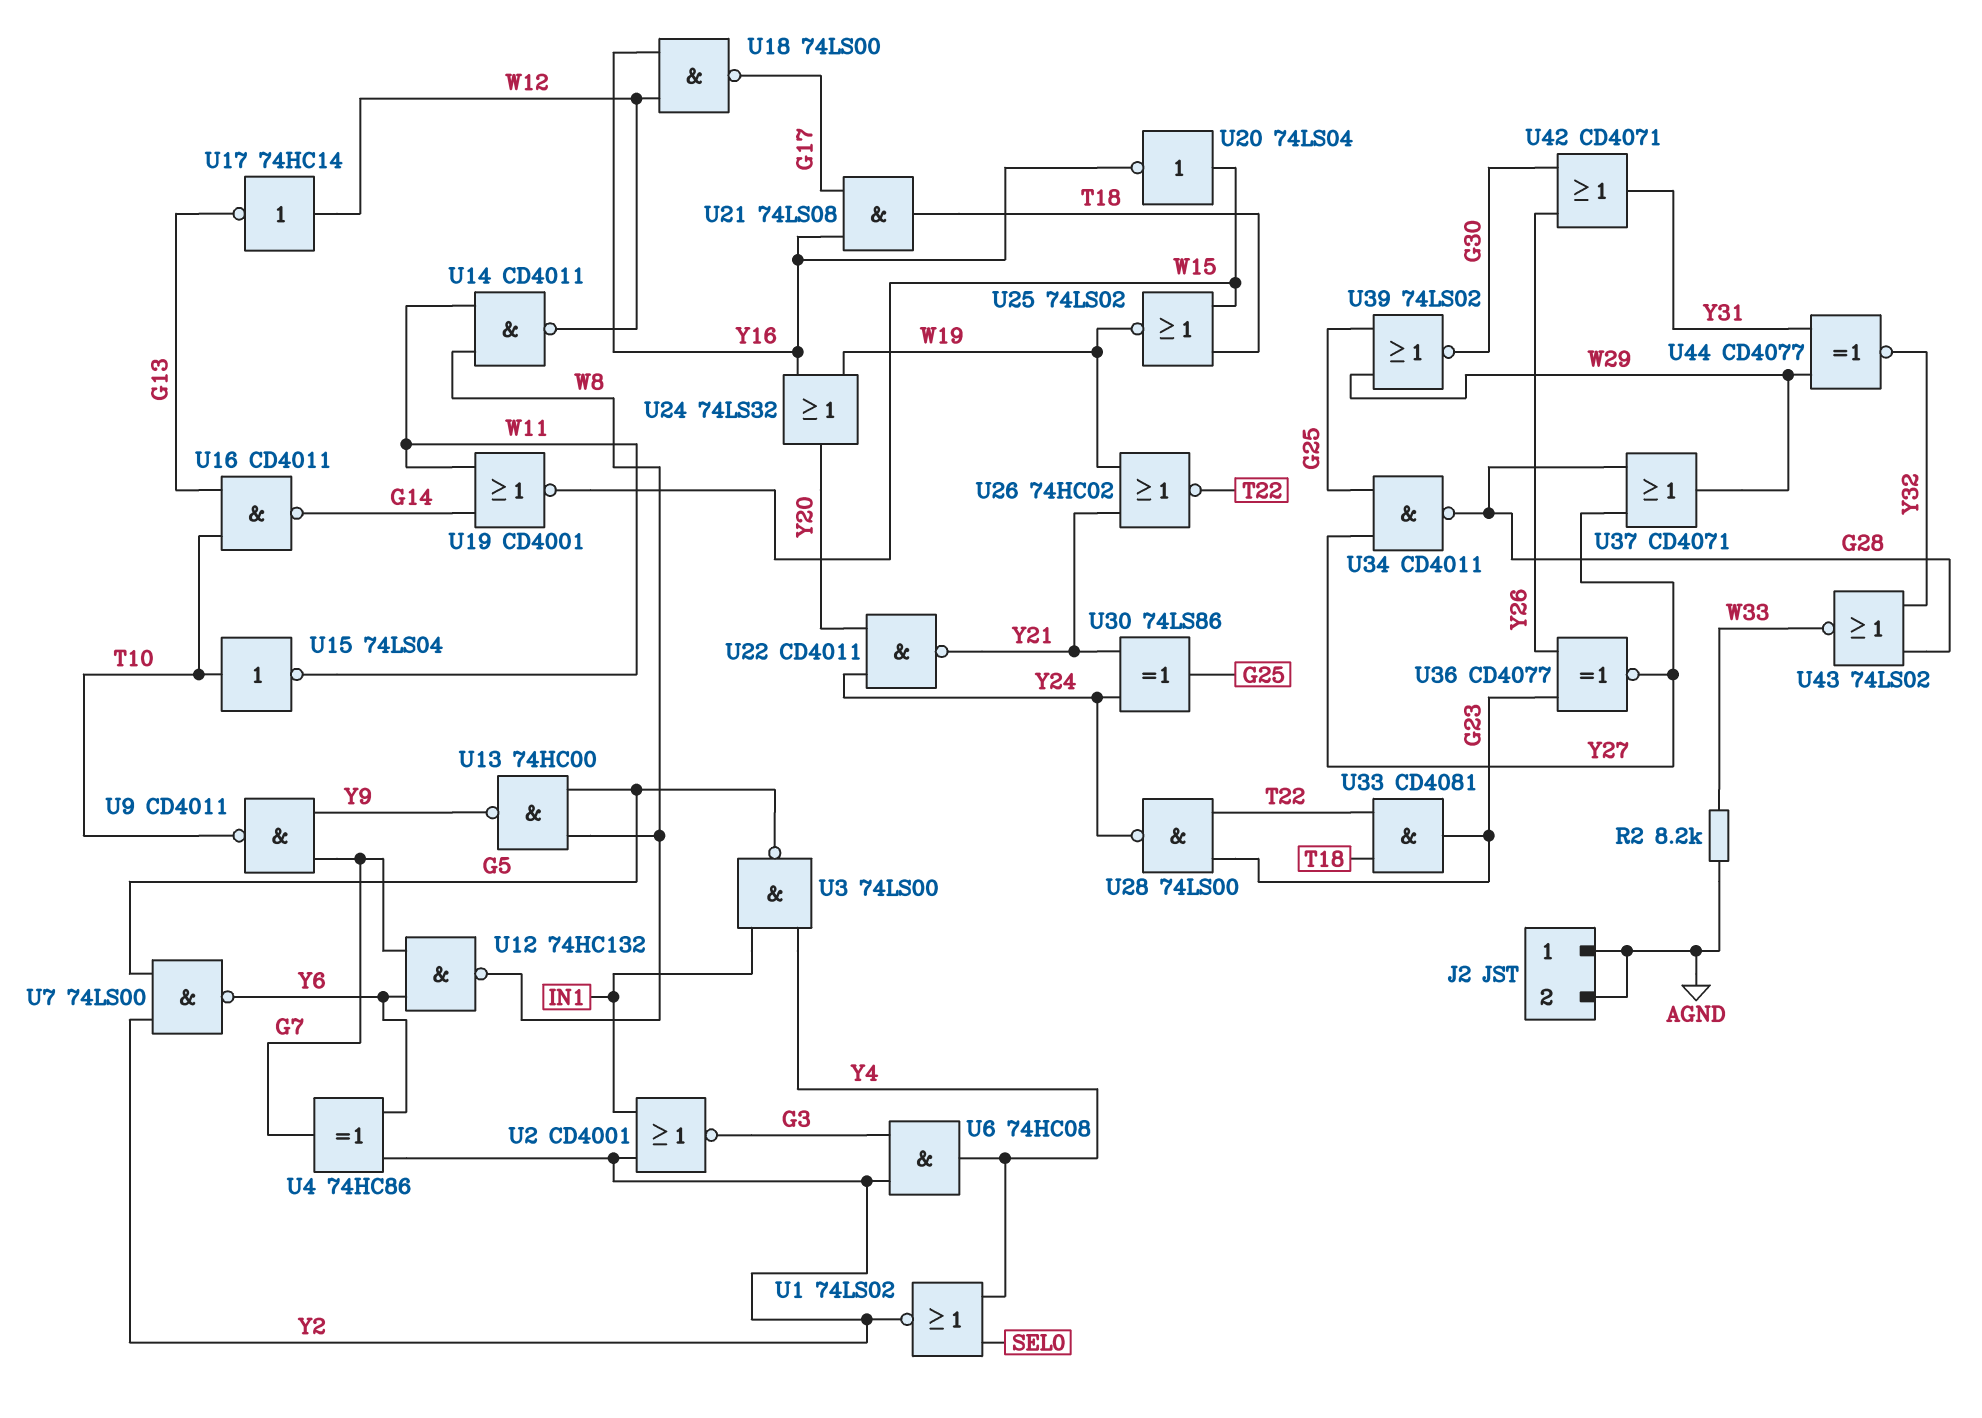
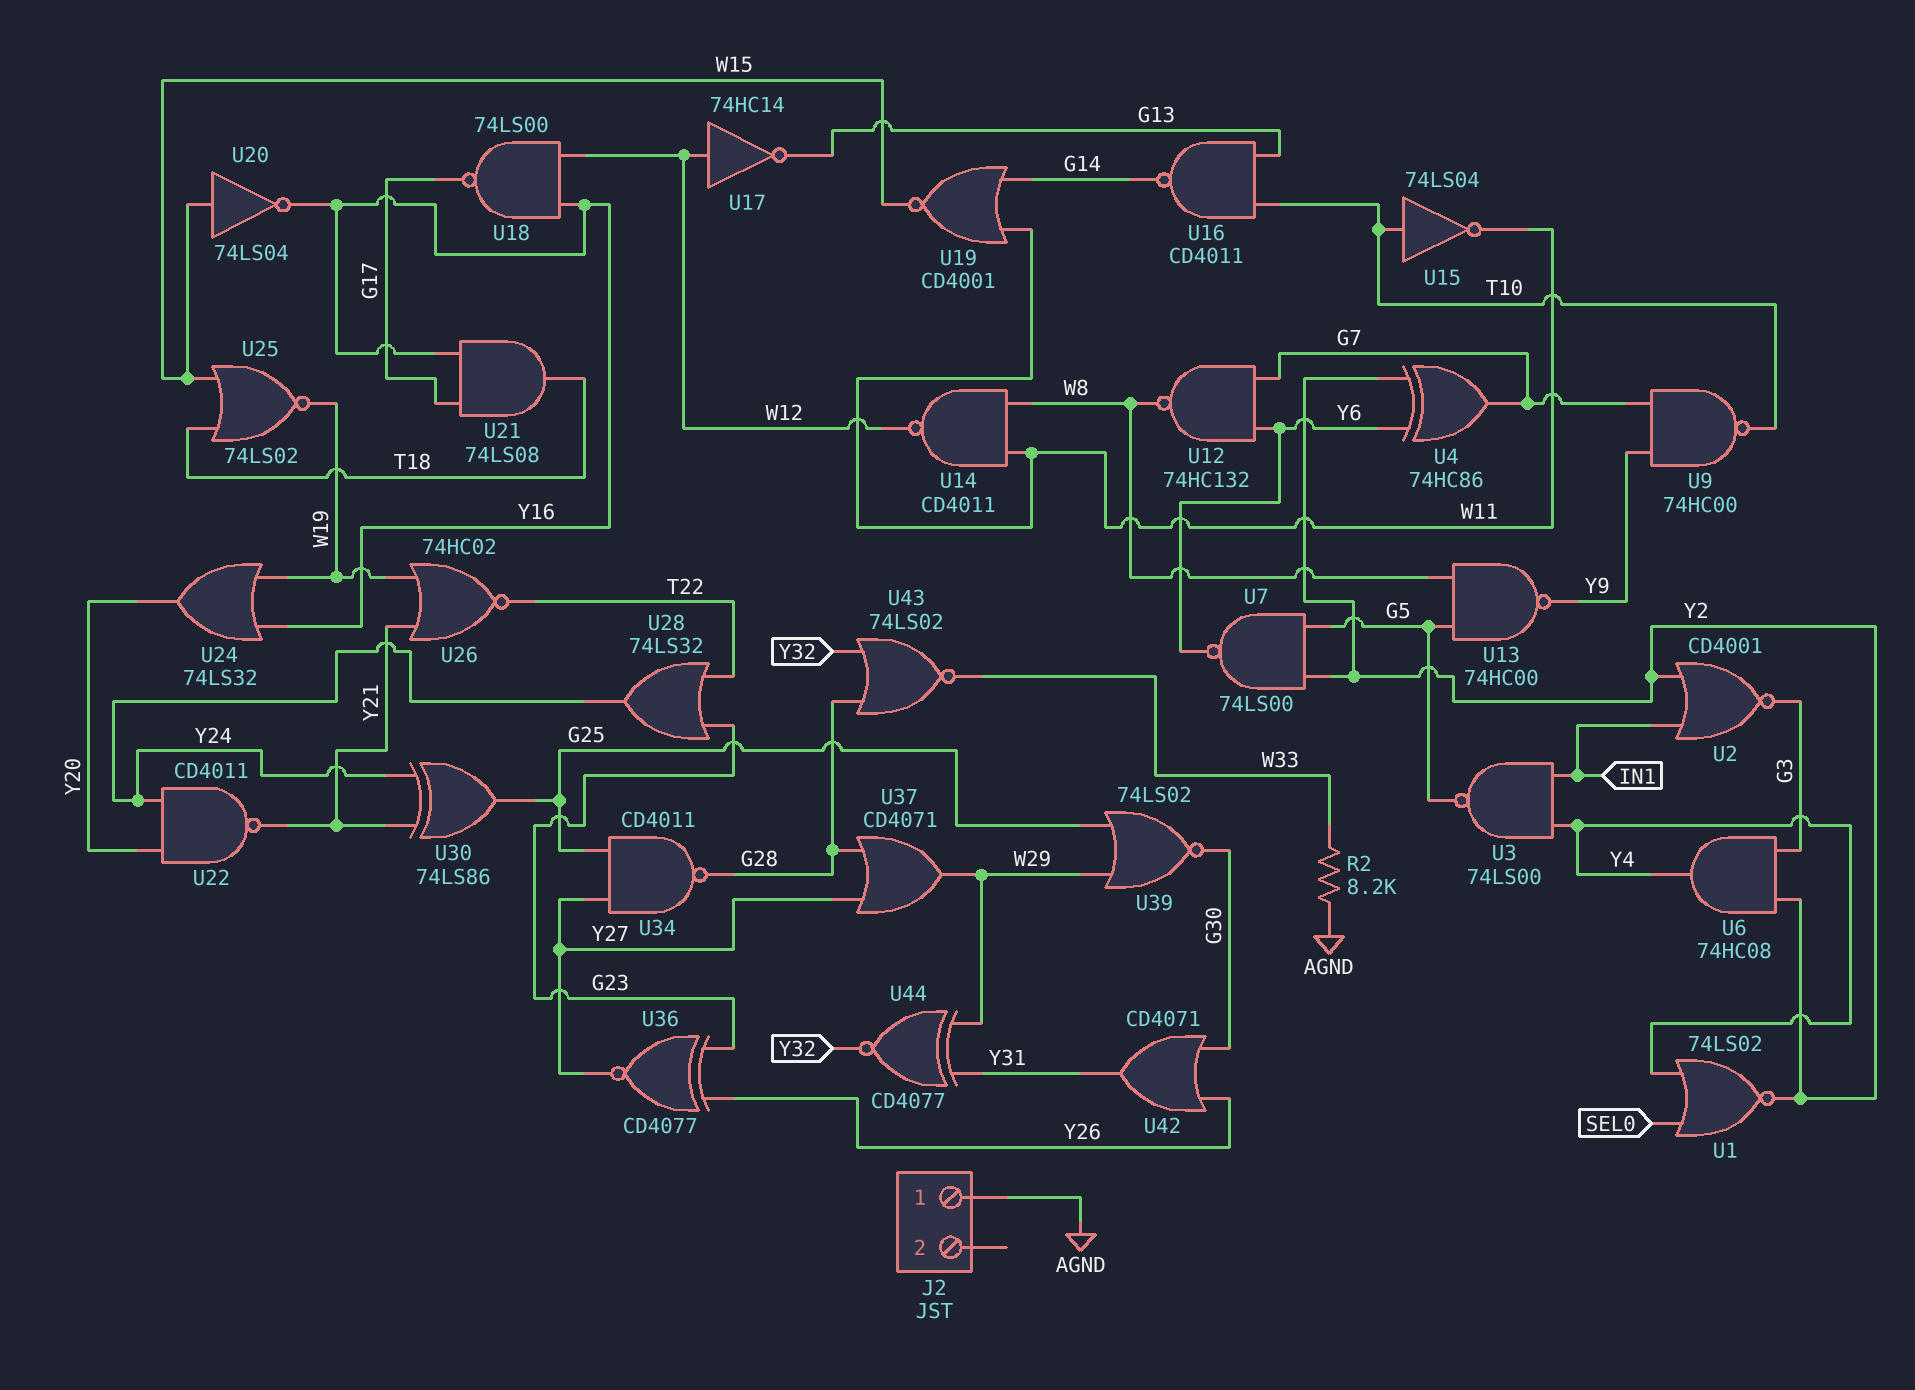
J2 pin 2: AGND -> none
U9: NAND CD4011 (in G7, in Y9, out T10) -> NAND 74HC00 (in G7, in Y9, out T10)
U28: NAND 74LS00 (in G23, in T22, out Y24) -> OR 74LS32 (in G23, in T22, out Y24)
U33: AND CD4081 (in T18, in T22, out G23) -> none

